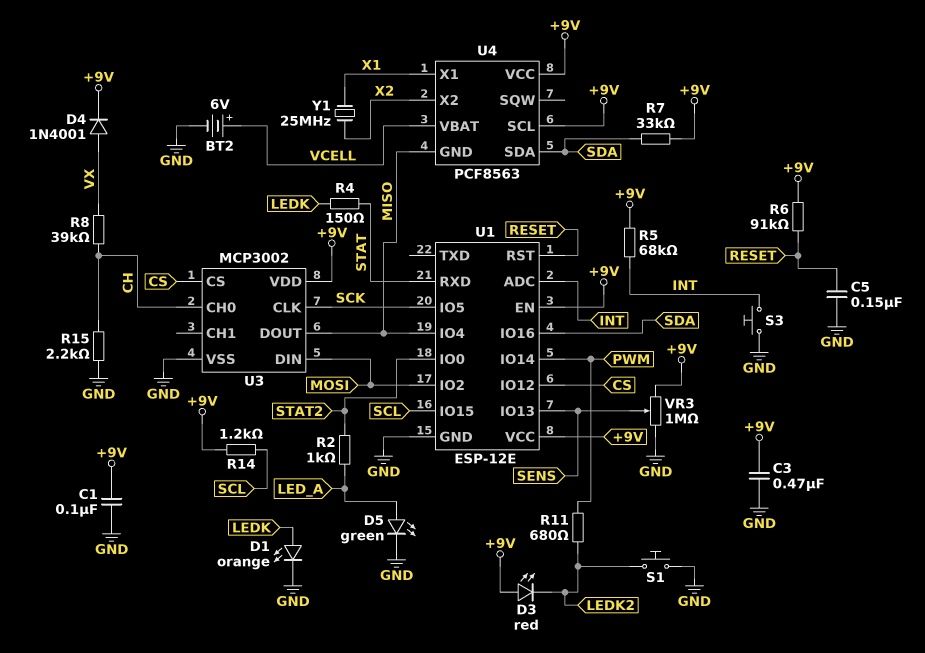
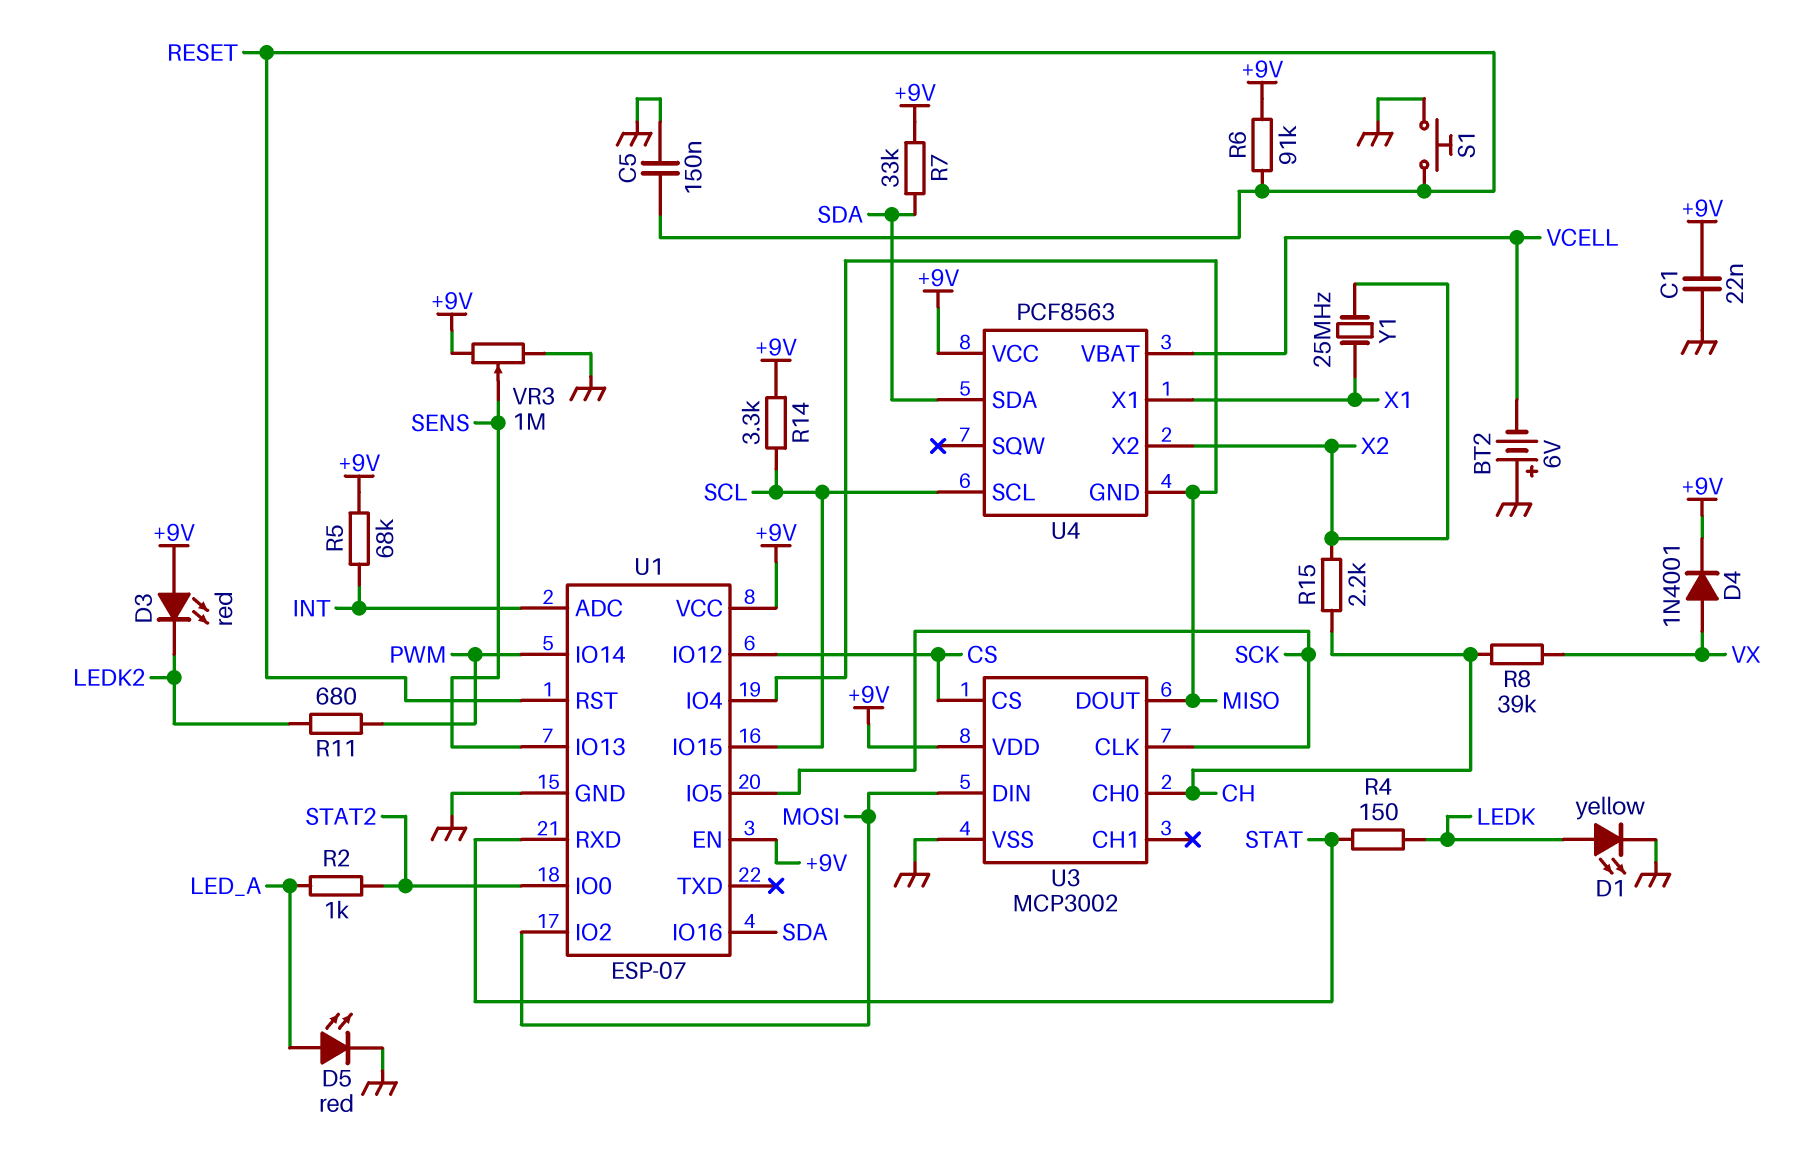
BT2: 6V (plus VCELL, minus GND) -> 6V (plus GND, minus VCELL)
C1: 100nF (+9V, GND) -> 22nF (+9V, GND)
C3: 470nF (+9V, GND) -> none
D1: LED orange (A LEDK, K GND) -> LED yellow (A LEDK, K GND)
D5: LED green (A LED_A, K GND) -> LED red (A LED_A, K GND)
R14: 1.2k (+9V, SCL) -> 3.3k (+9V, SCL)
R15: 2.2k (CH, GND) -> 2.2k (CH, X2)
S1: button (GND, LEDK2) -> button (GND, RESET)
S3: button (GND, INT) -> none
U1: ESP-12E -> ESP-07
U4 pin SCL: +9V -> SCL

